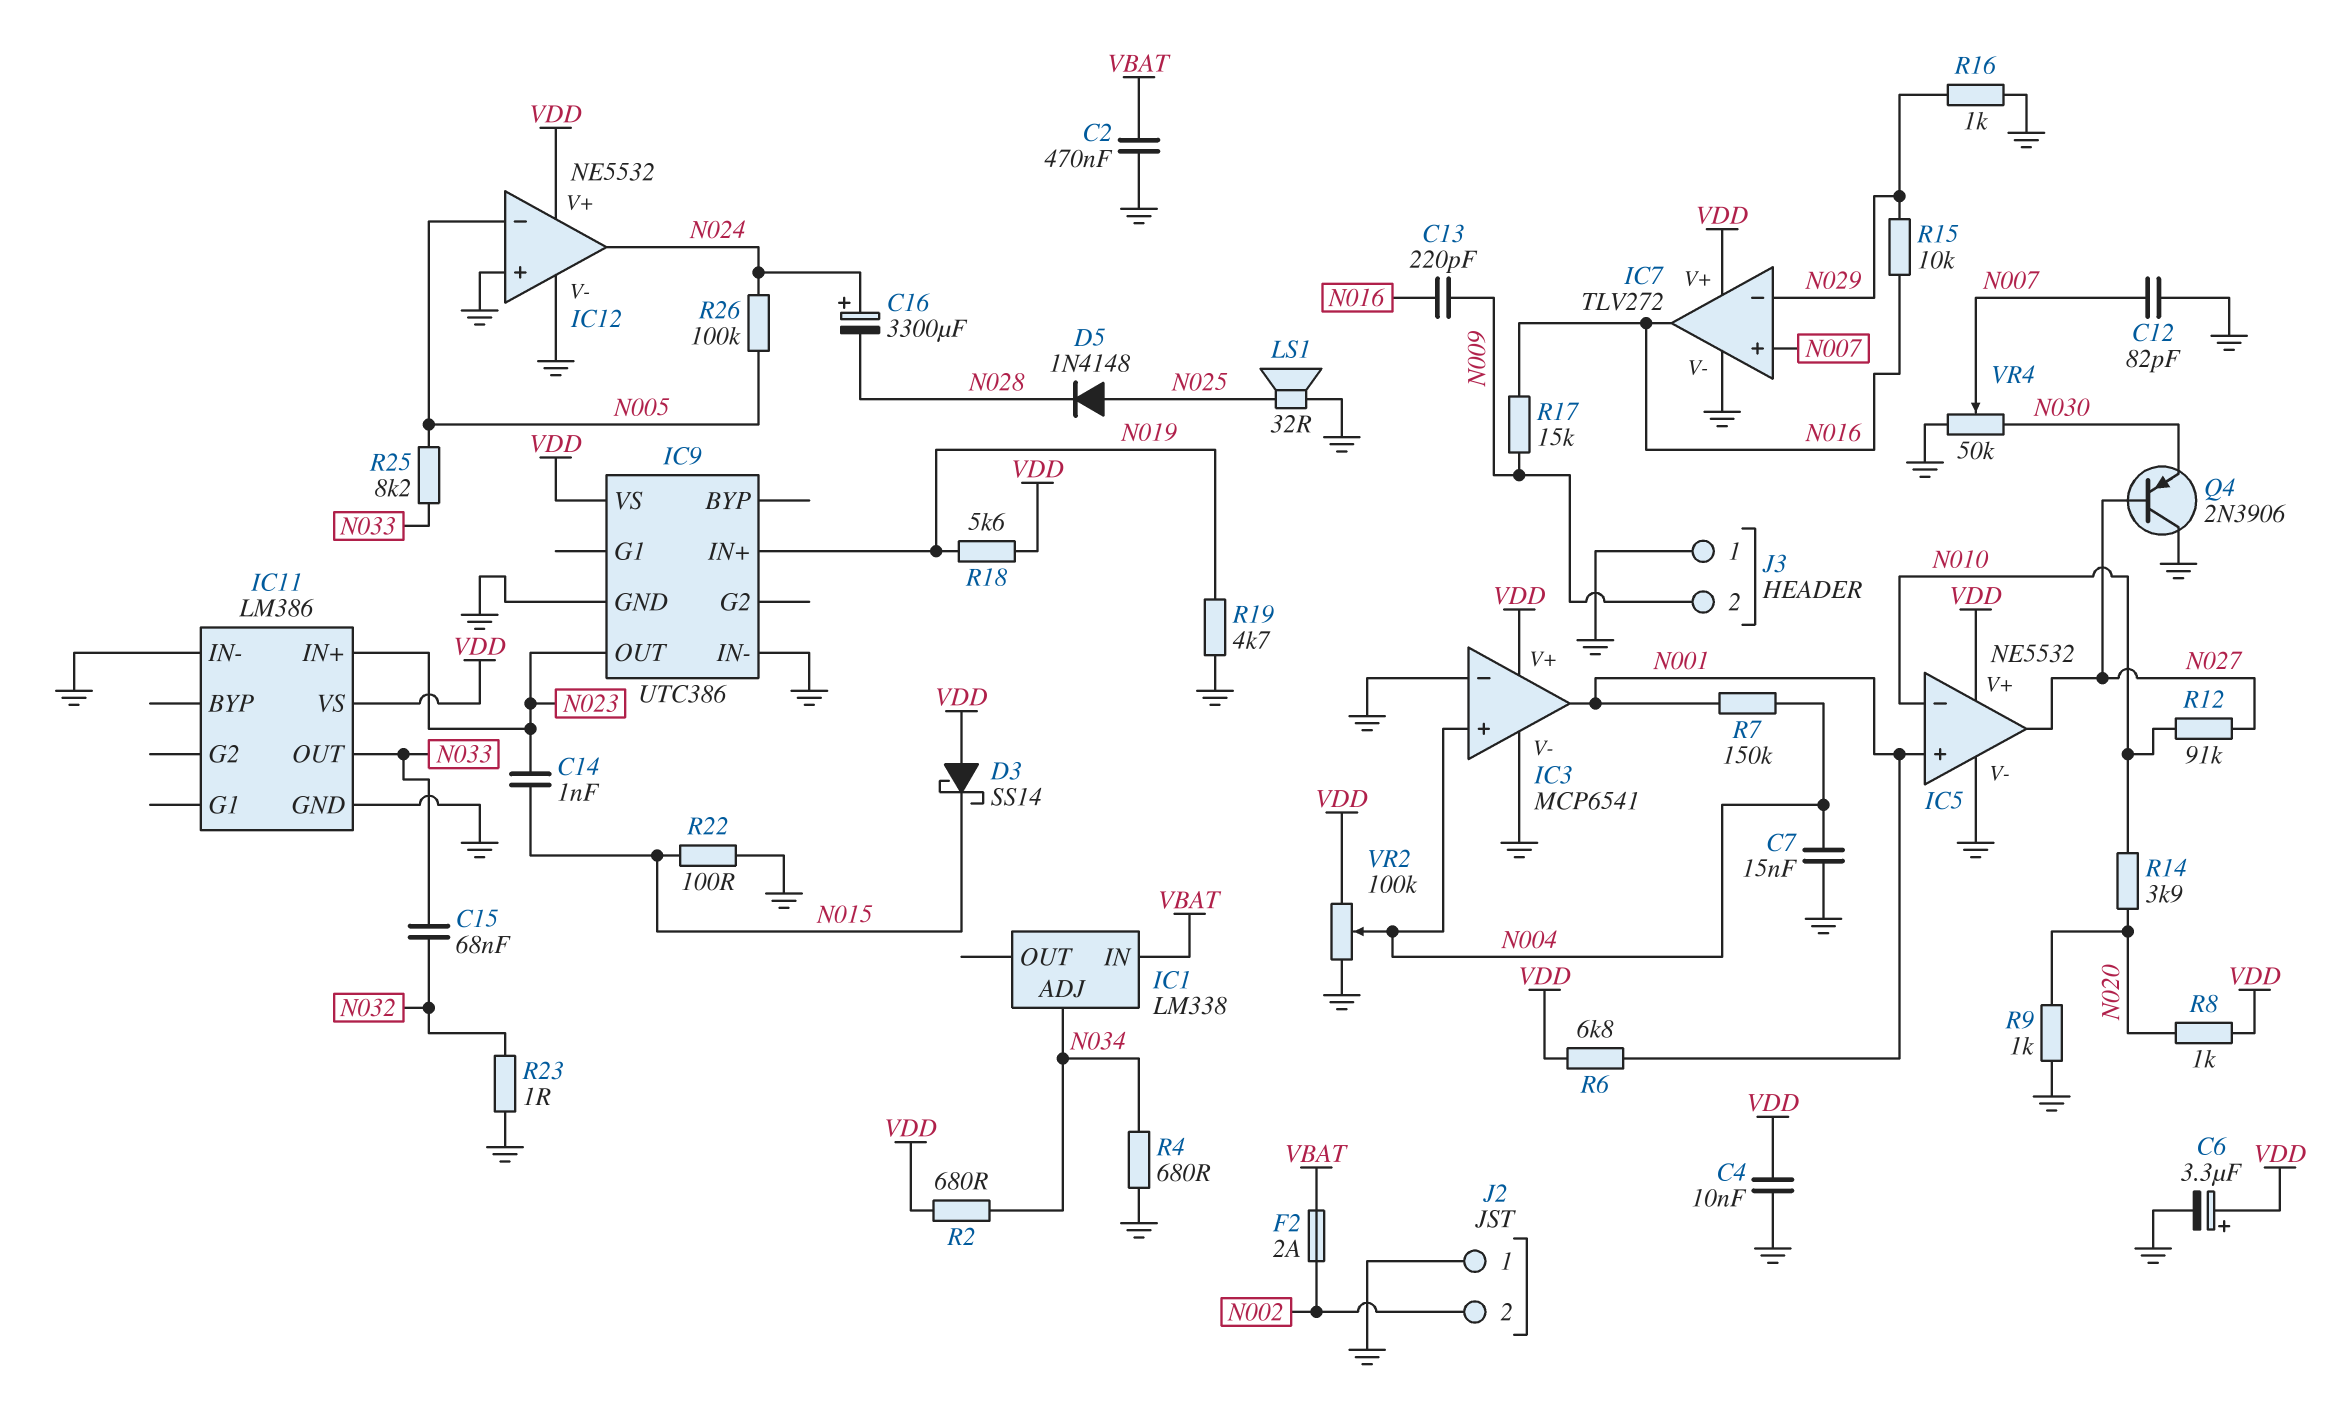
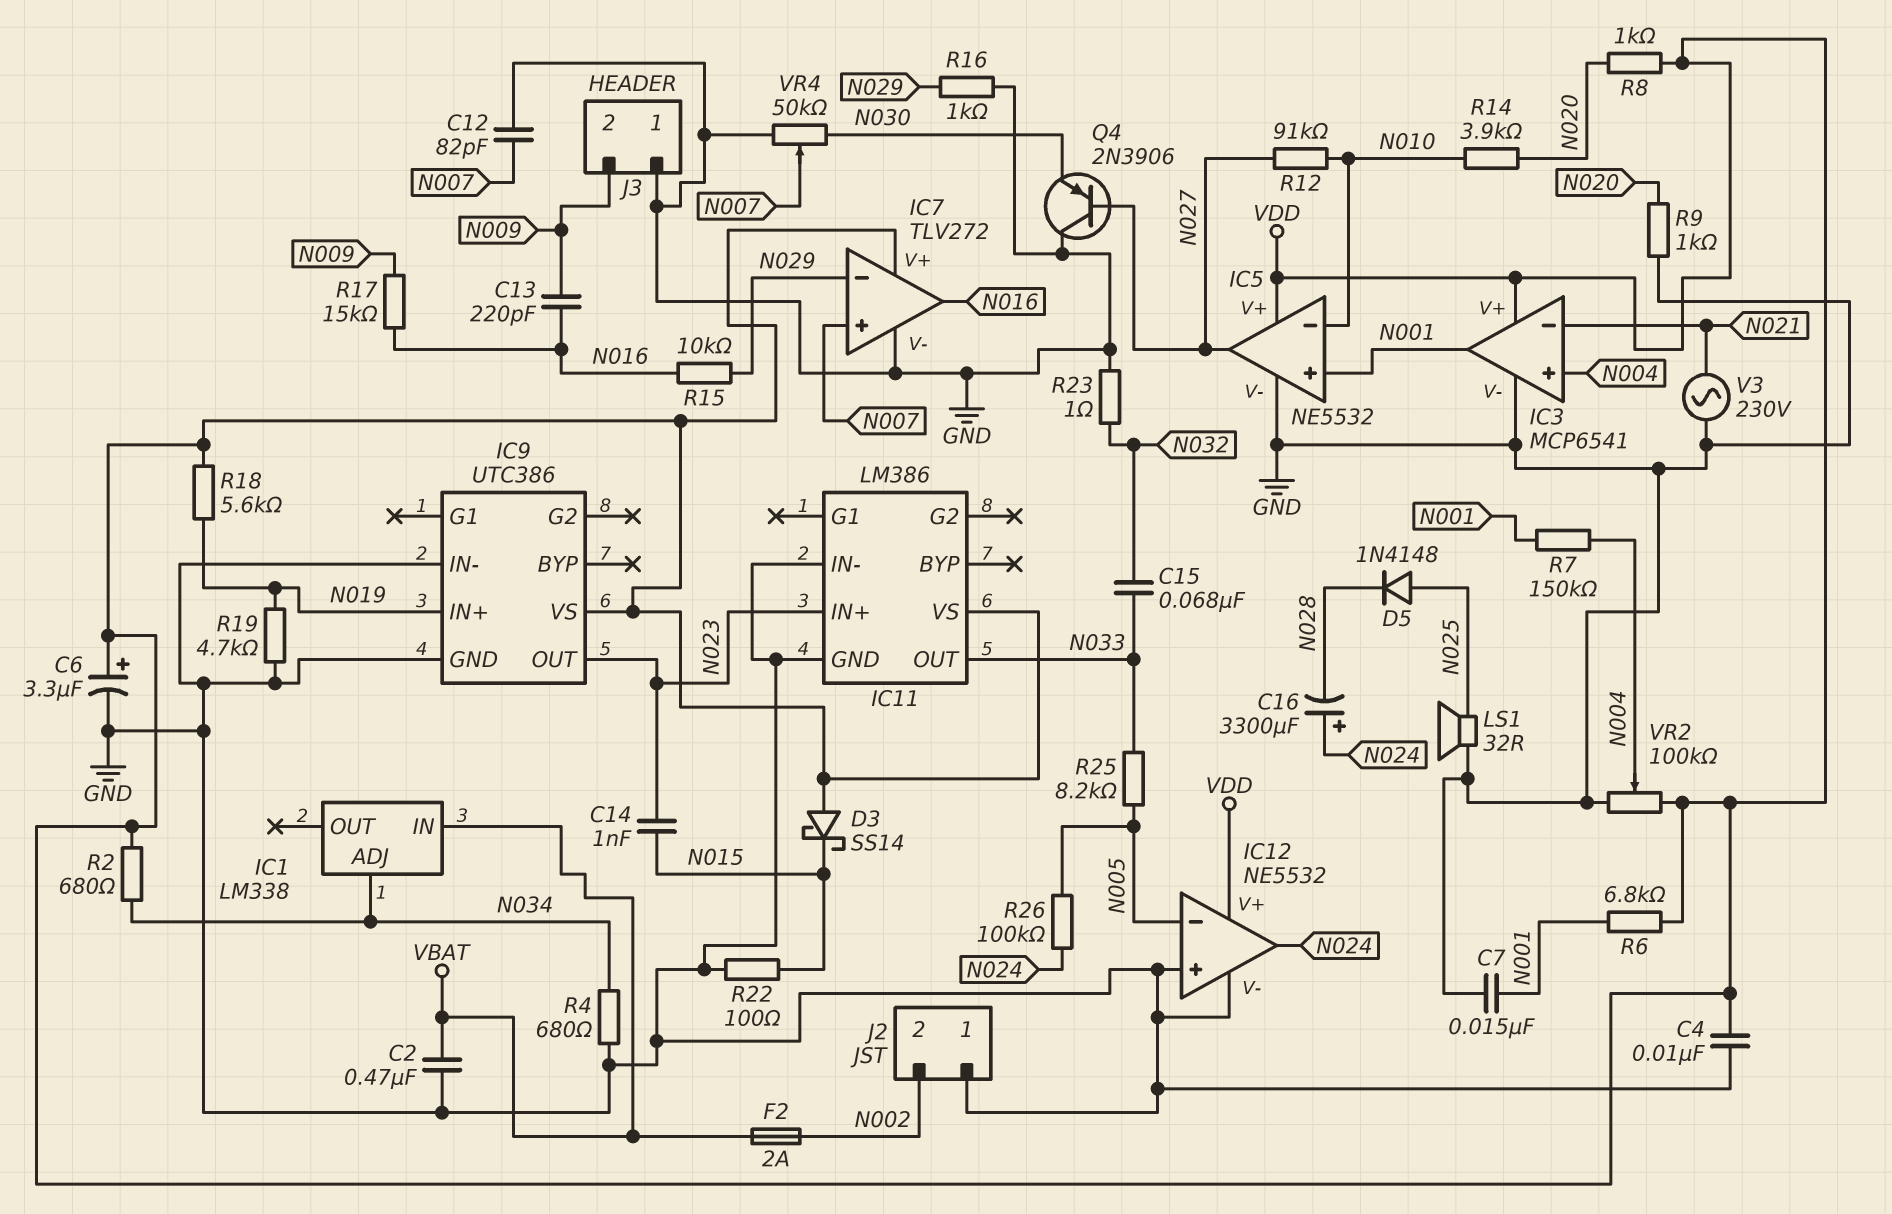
C7: 15nF (GND, N004) -> 15nF (GND, N001)
IC3 pin in-: GND -> N021
V3: none -> AC 230V (GND, N021)

